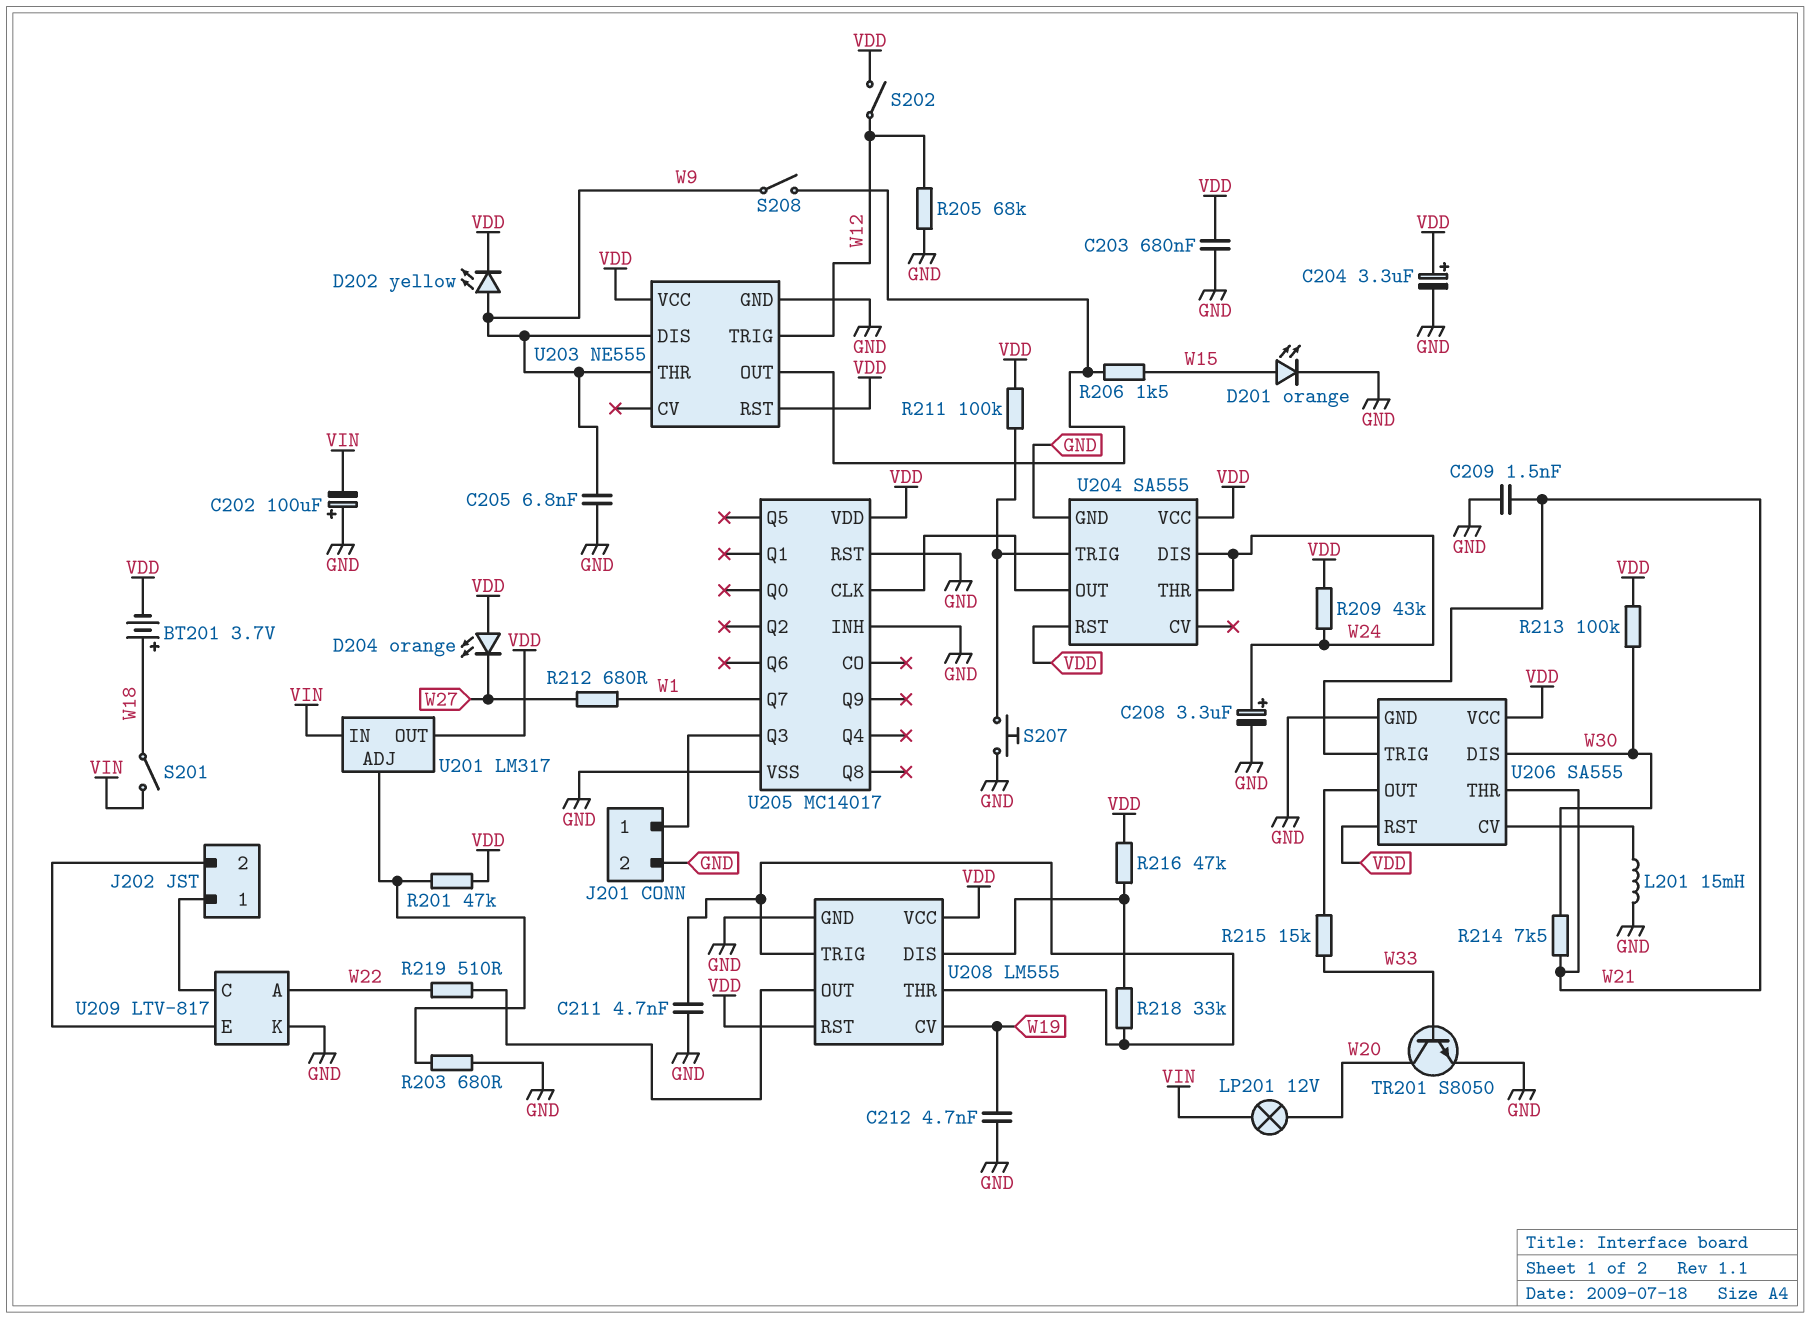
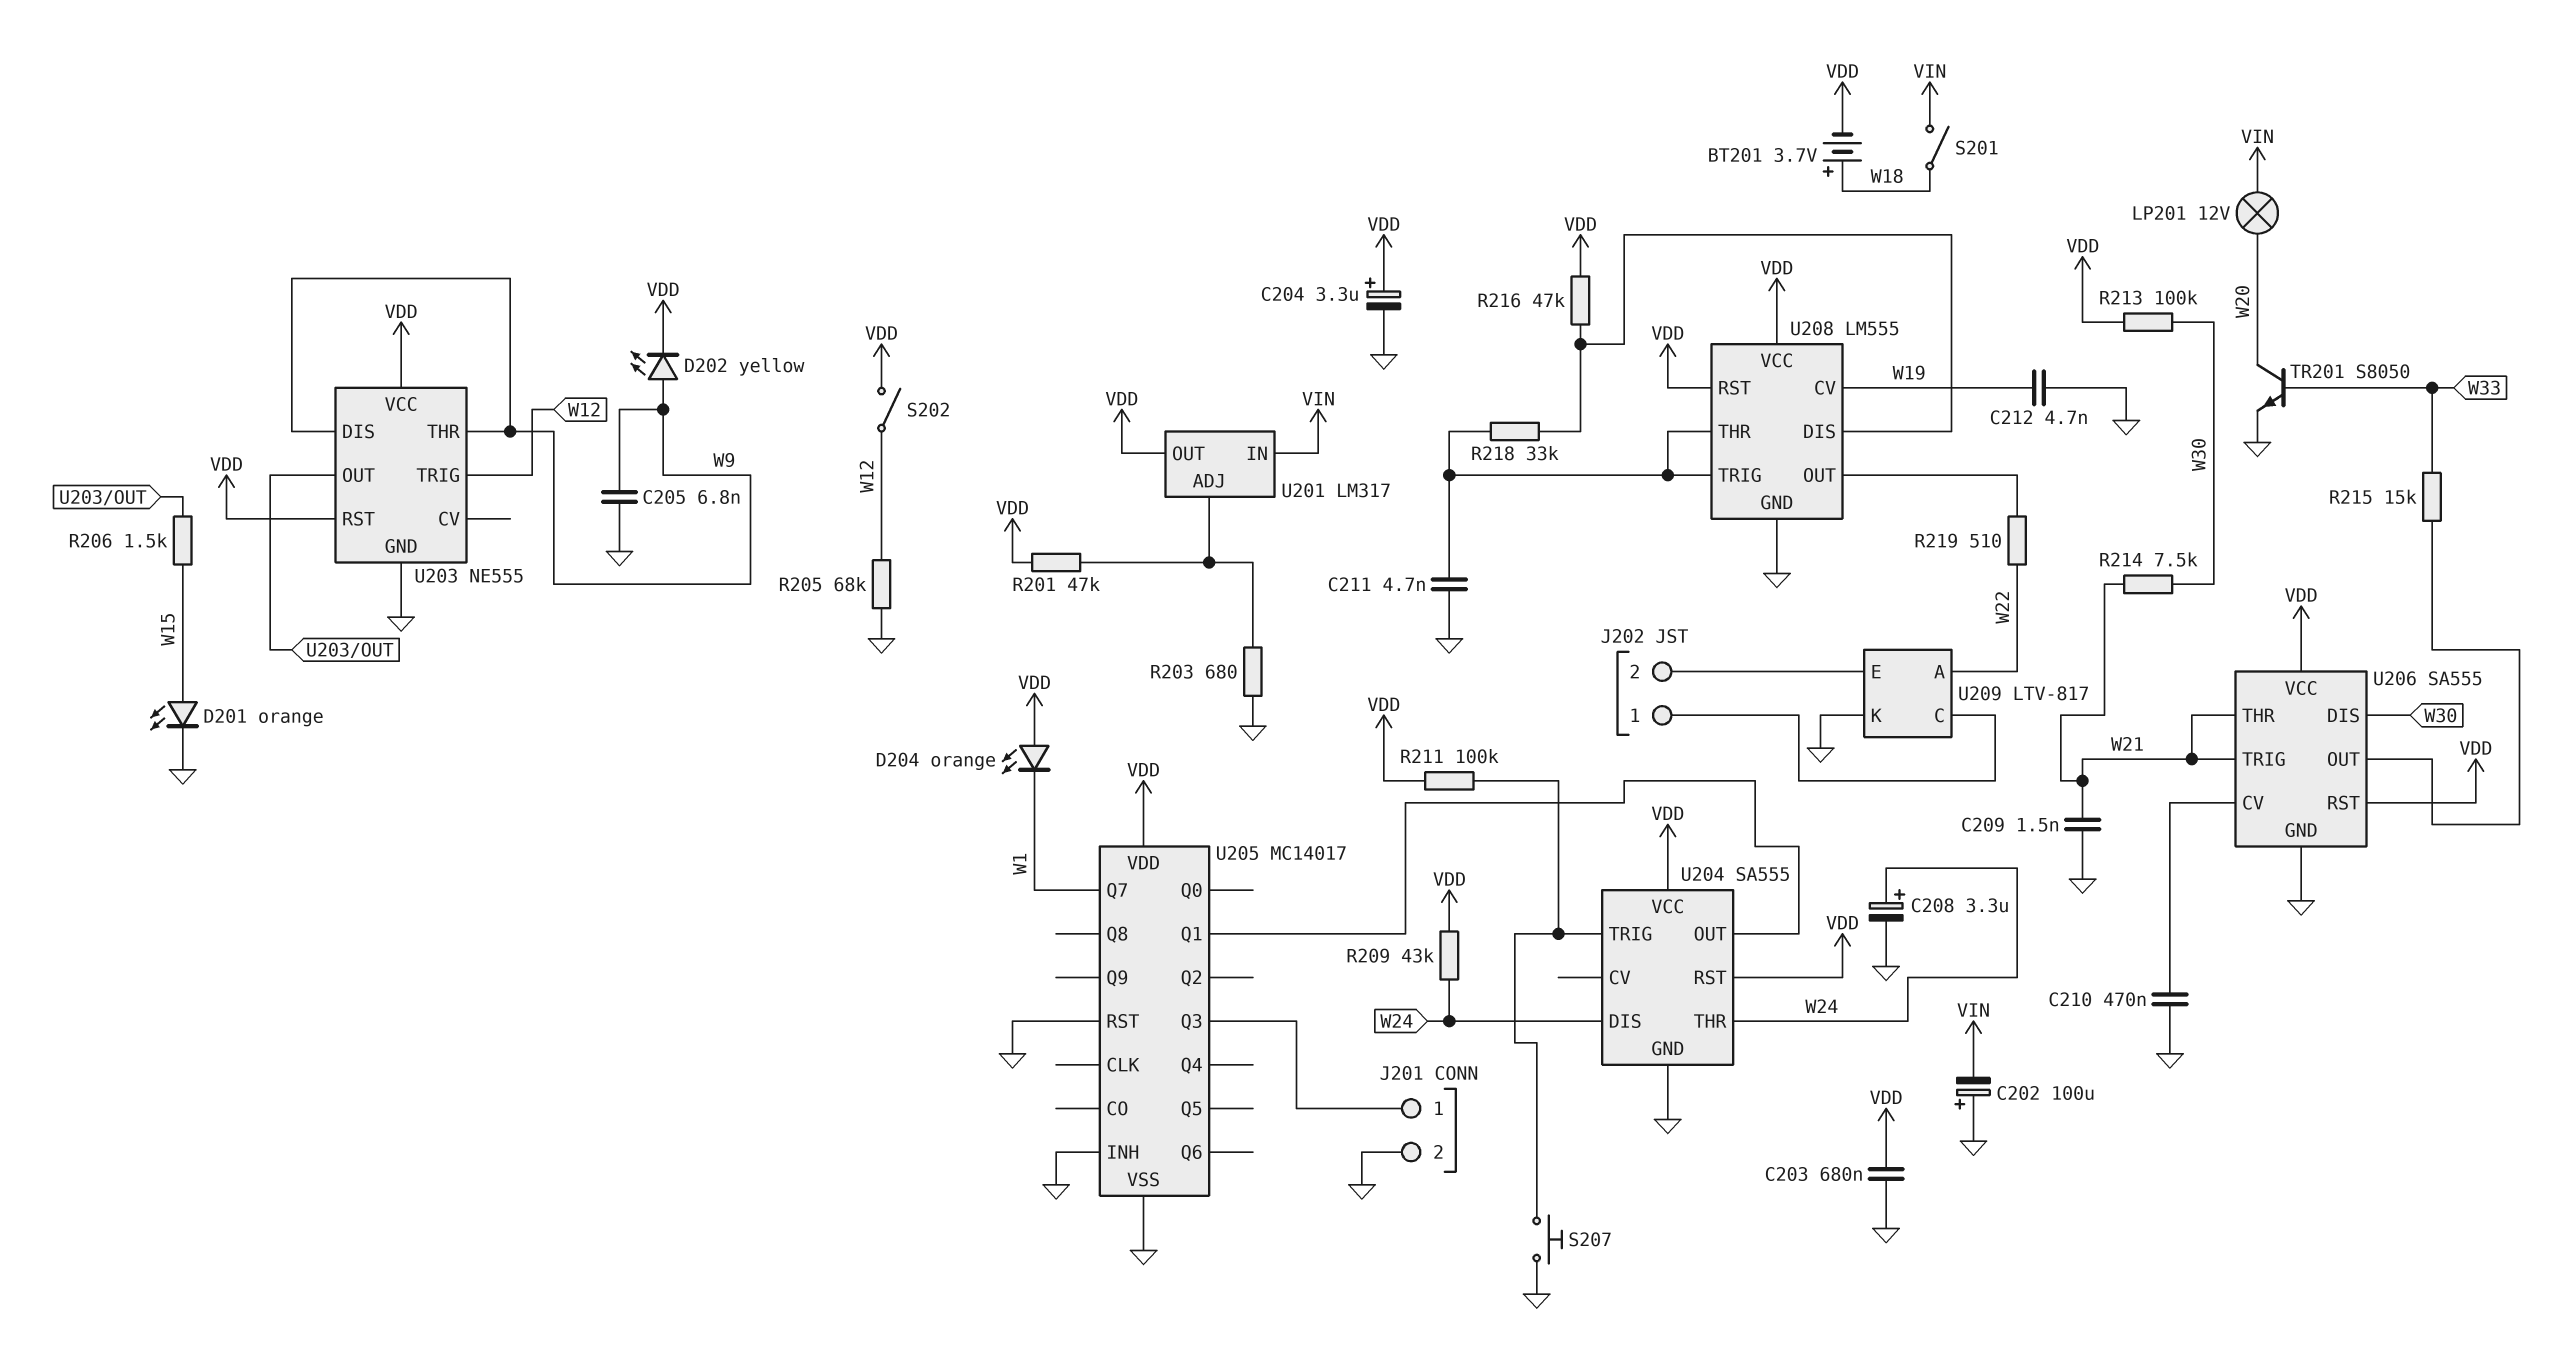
C210: none -> 470nF (GND, U206/CV)
D204: LED orange (A VDD, K W27) -> LED orange (A VDD, K W1)
L201: 15mH (GND, U206/CV) -> none
R212: 680 (W1, W27) -> none
S208: switch (U203/OUT, W9) -> none
U205 pin CLK: U204/OUT -> none
U205 pin Q1: none -> U204/OUT

